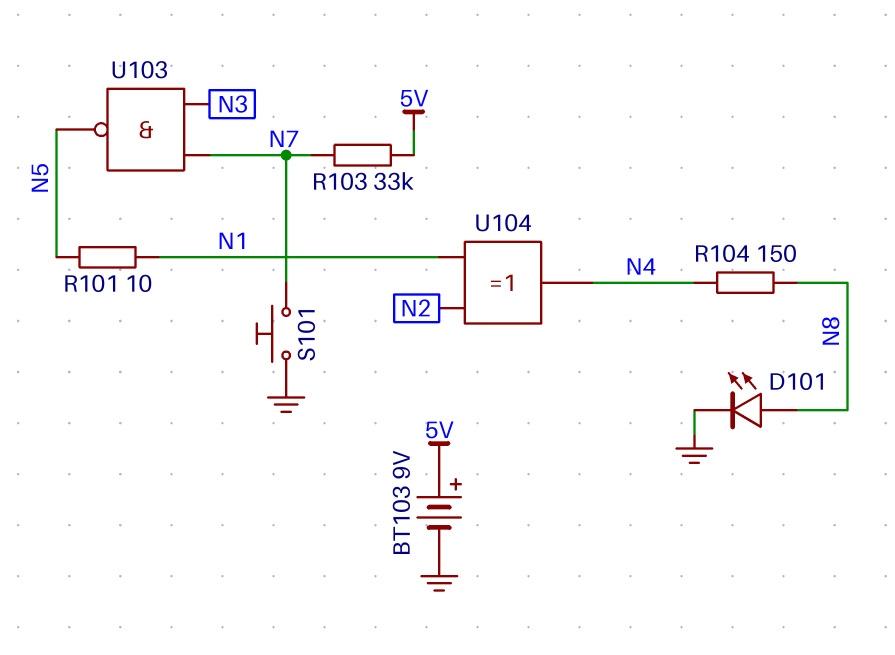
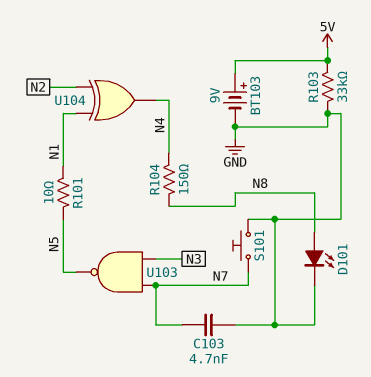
C103: none -> 4.7nF (GND, N7)
R103: 33k (5V, N7) -> 33k (5V, GND)

